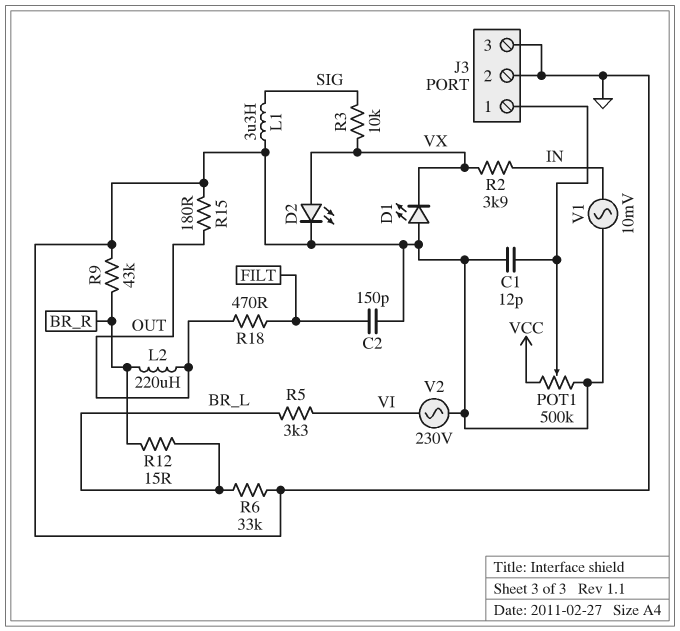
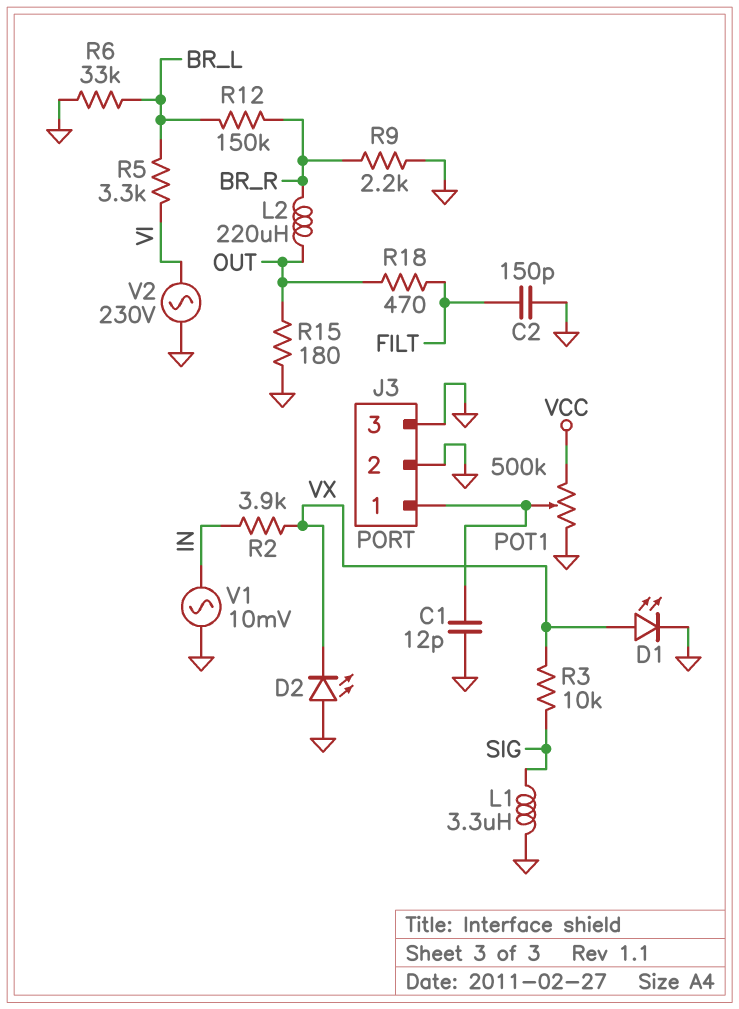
D1: LED (A GND, K VX) -> LED (A VX, K GND)
D2: LED (A VX, K GND) -> LED (A GND, K VX)
R9: 43k (BR_R, GND) -> 2.2k (BR_R, GND)
R12: 15 (BR_L, BR_R) -> 150k (BR_L, BR_R)

